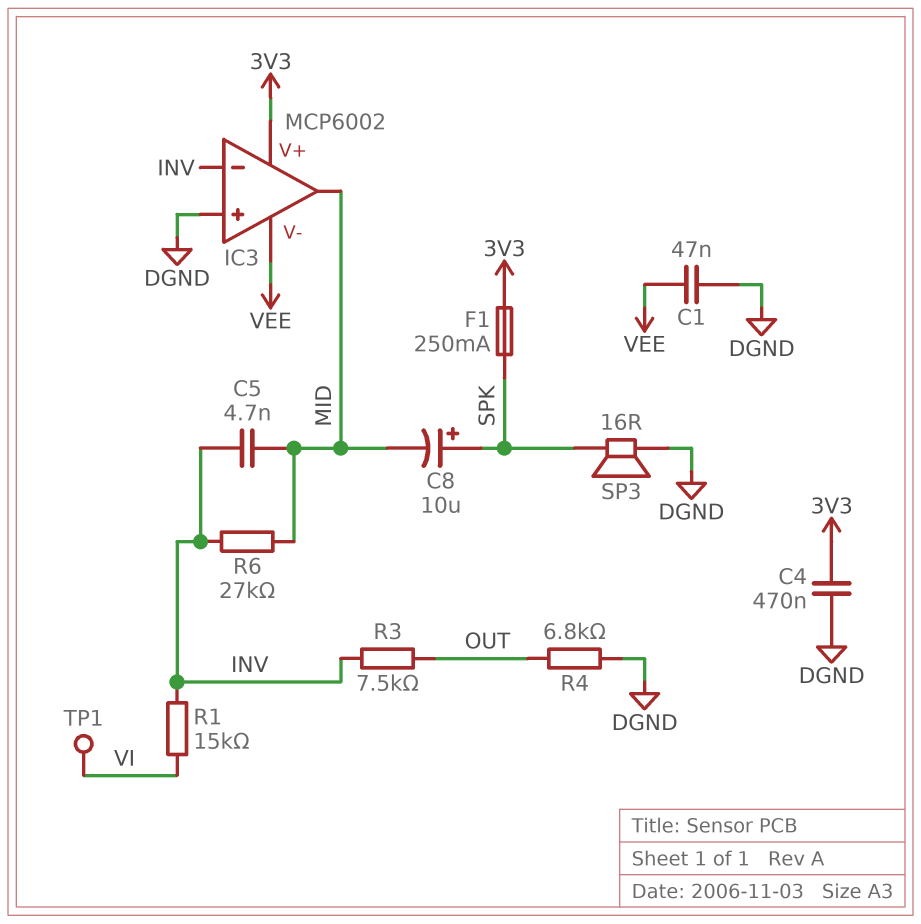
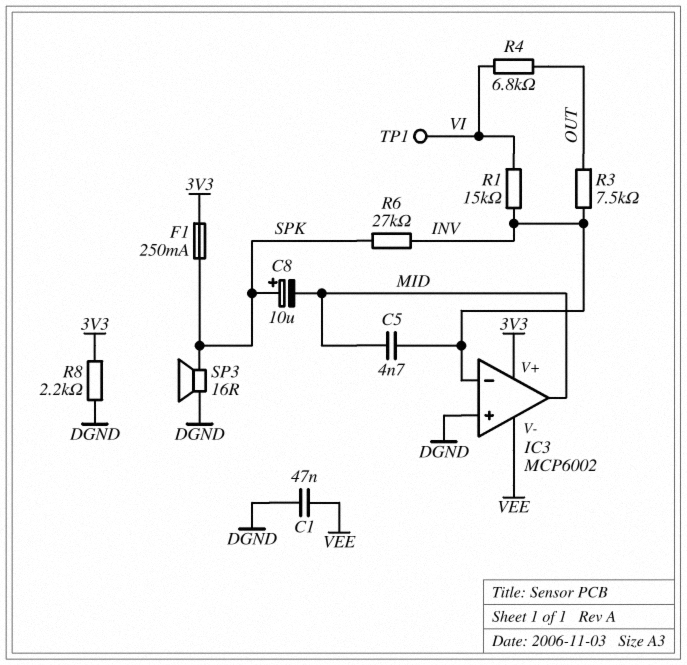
C4: 470nF (3V3, DGND) -> none
R4: 6.8k (DGND, OUT) -> 6.8k (OUT, VI)
R6: 27k (INV, MID) -> 27k (INV, SPK)
R8: none -> 2.2k (3V3, DGND)

